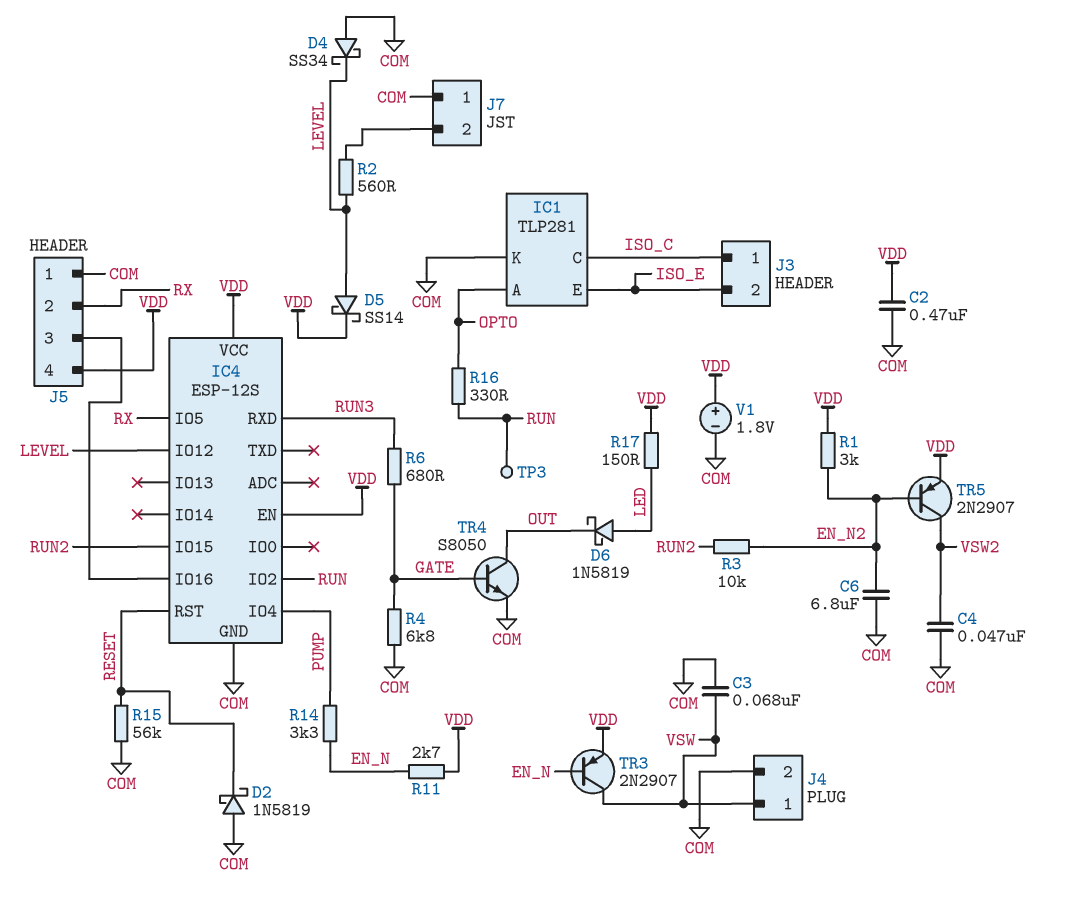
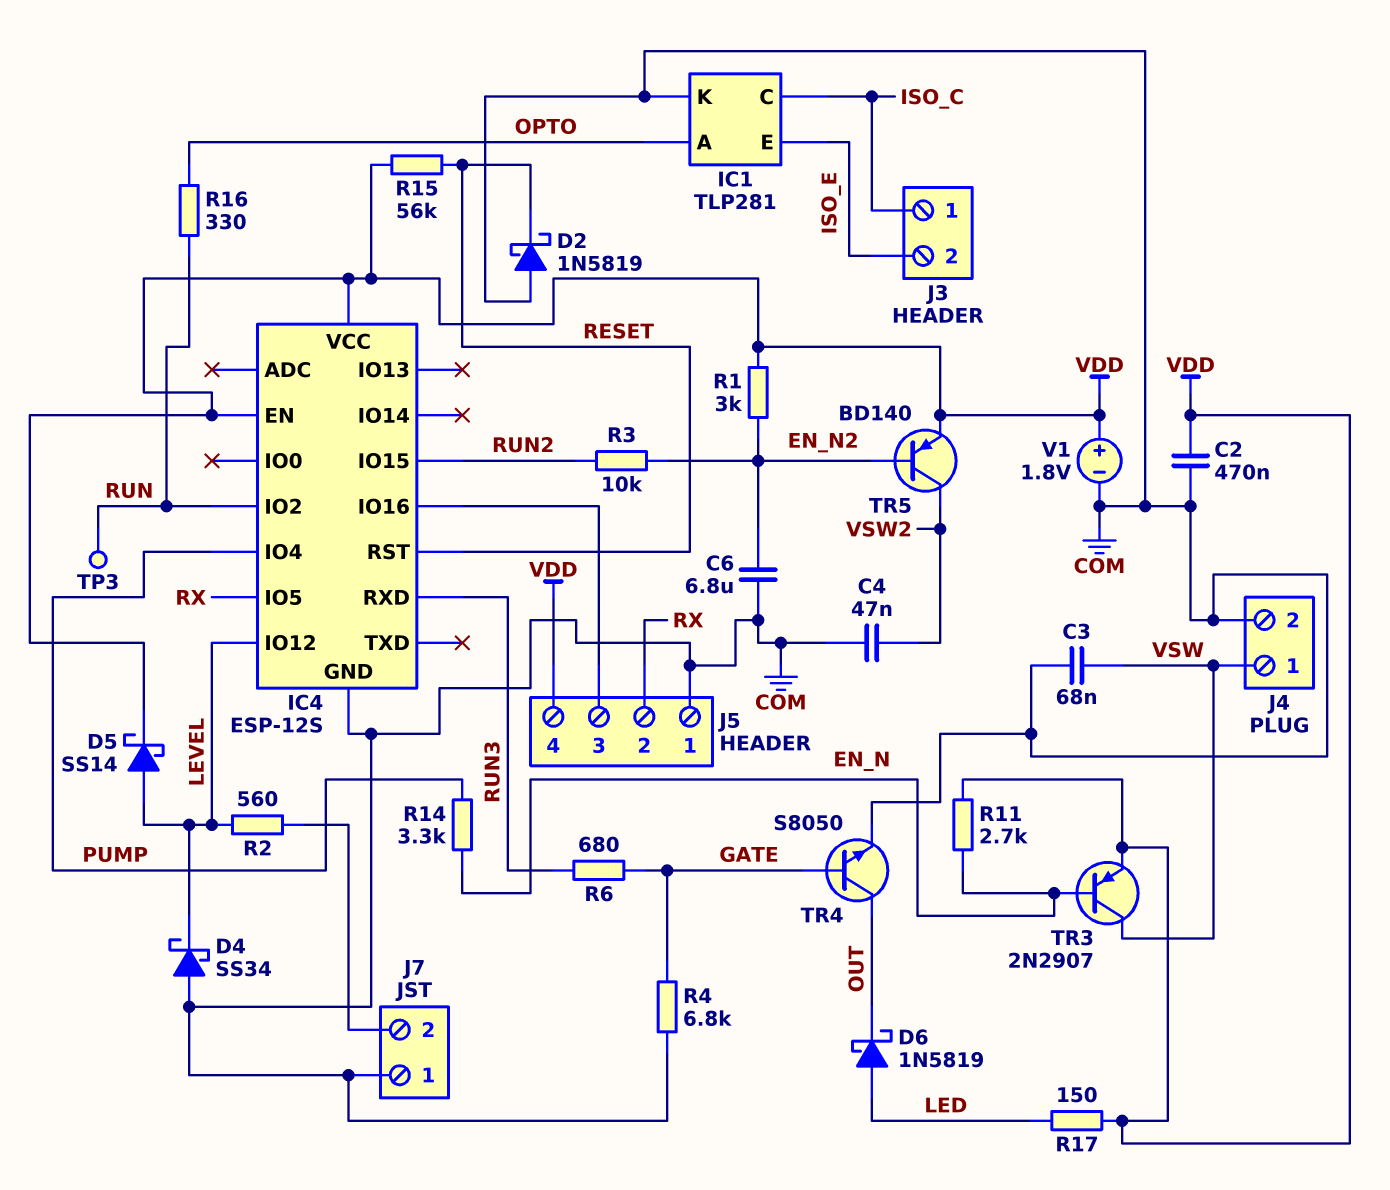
R15: 56k (COM, RESET) -> 56k (RESET, VDD)
TR5: PNP 2N2907 (B EN_N2, C VSW2, E VDD) -> PNP BD140 (B EN_N2, C VSW2, E VDD)

